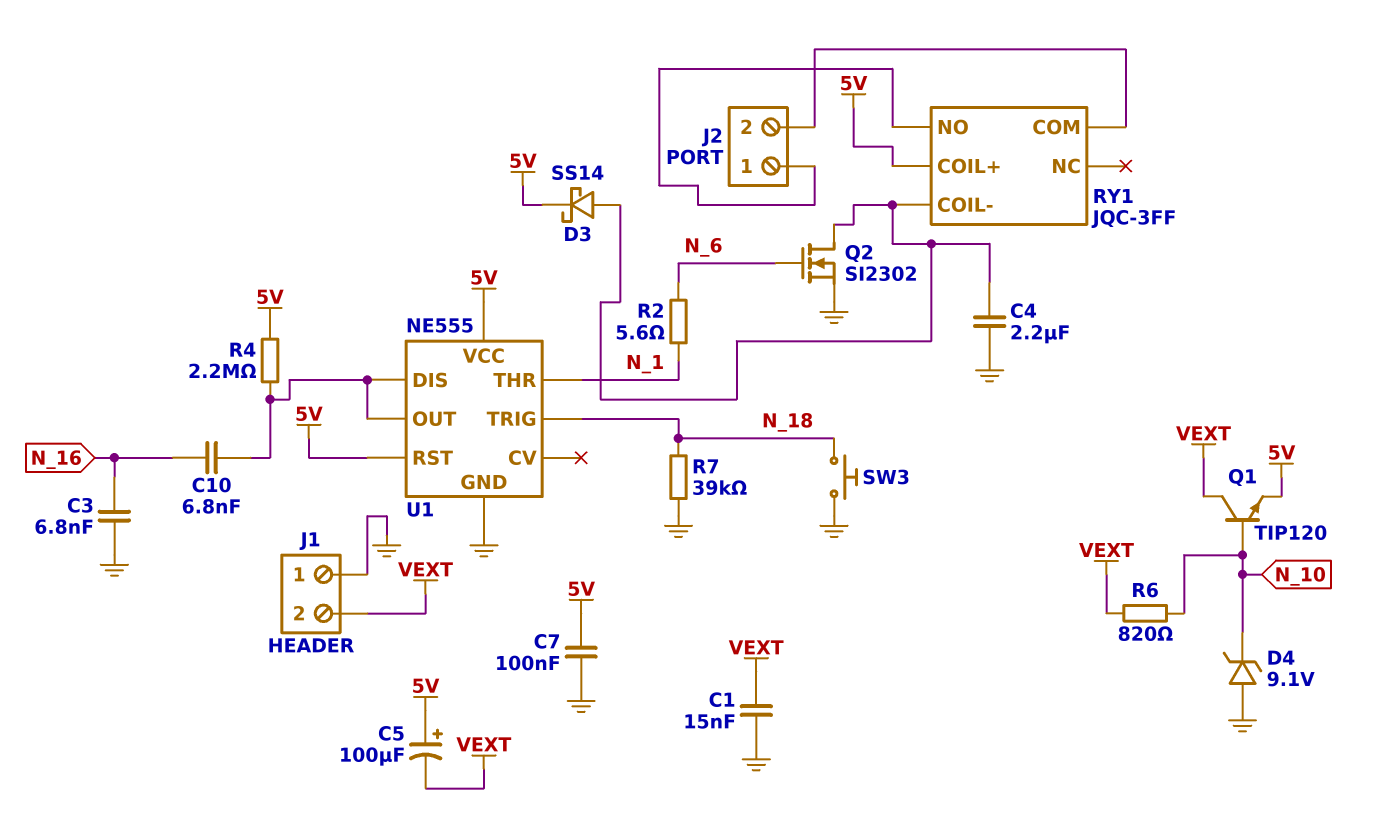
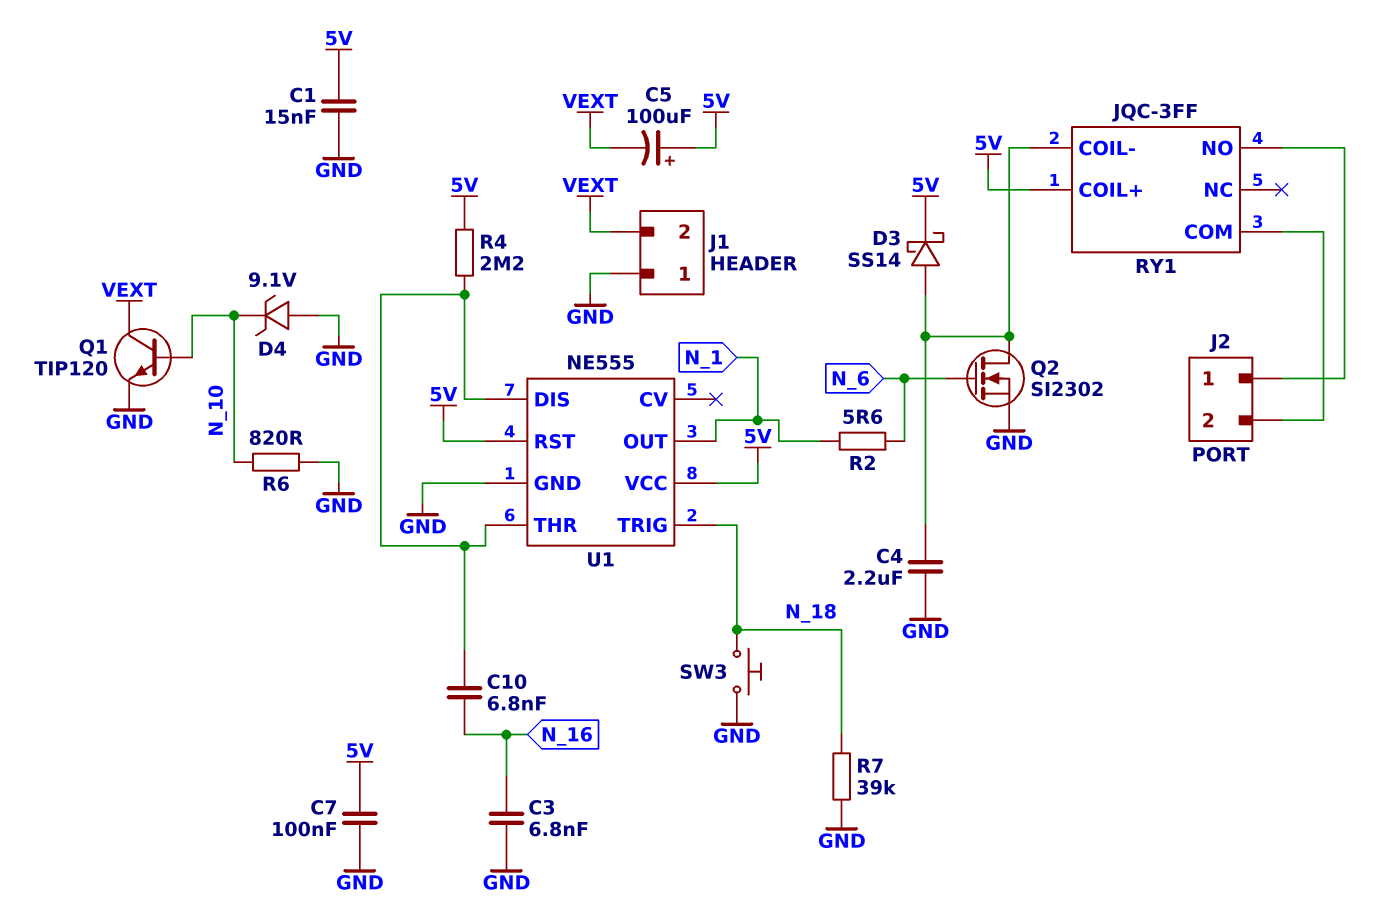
C1: 15nF (GND, VEXT) -> 15nF (5V, GND)
Q1: NPN TIP120 (B N_10, C VEXT, E 5V) -> NPN TIP120 (B N_10, C VEXT, E GND)
R6: 820 (N_10, VEXT) -> 820 (GND, N_10)
U1 pin OUT: U1/DIS -> N_1
U1 pin THR: N_1 -> U1/DIS

